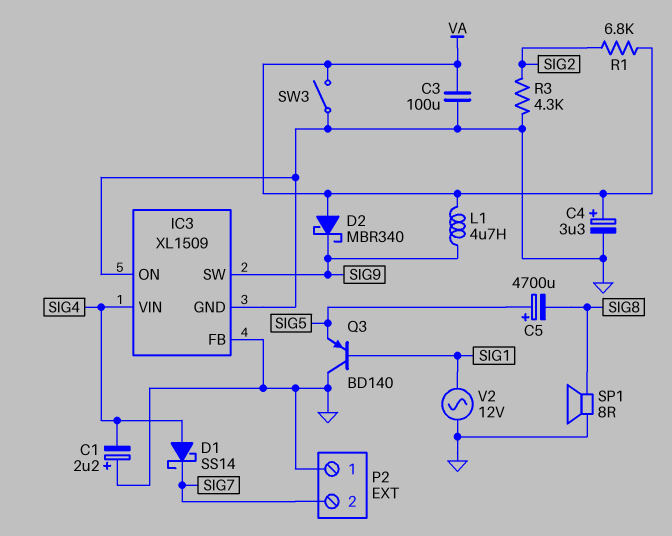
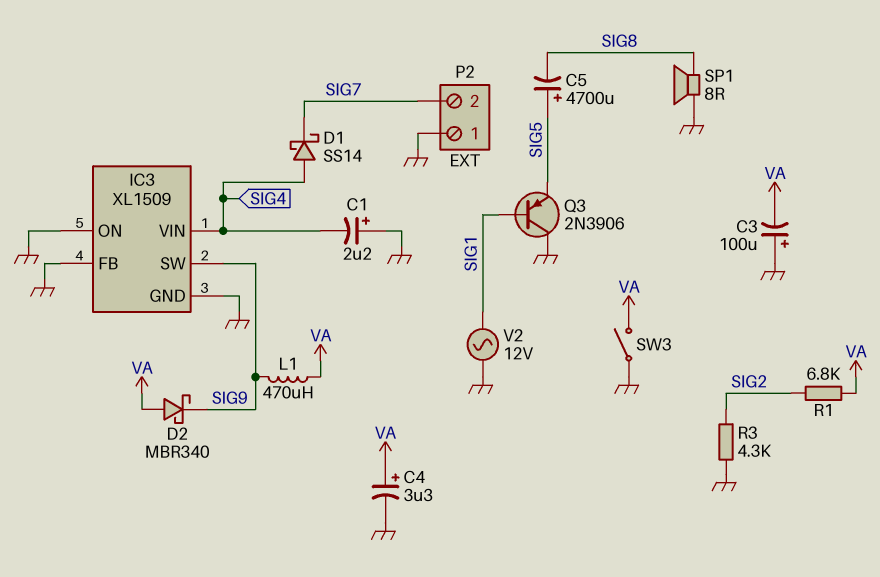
C3: 100uF (GND, VA) -> 100uF (plus GND, minus VA)
L1: 4.7uH (SIG9, VA) -> 470uH (SIG9, VA)
Q3: PNP BD140 (B SIG1, C GND, E SIG5) -> PNP 2N3906 (B SIG1, C GND, E SIG5)

